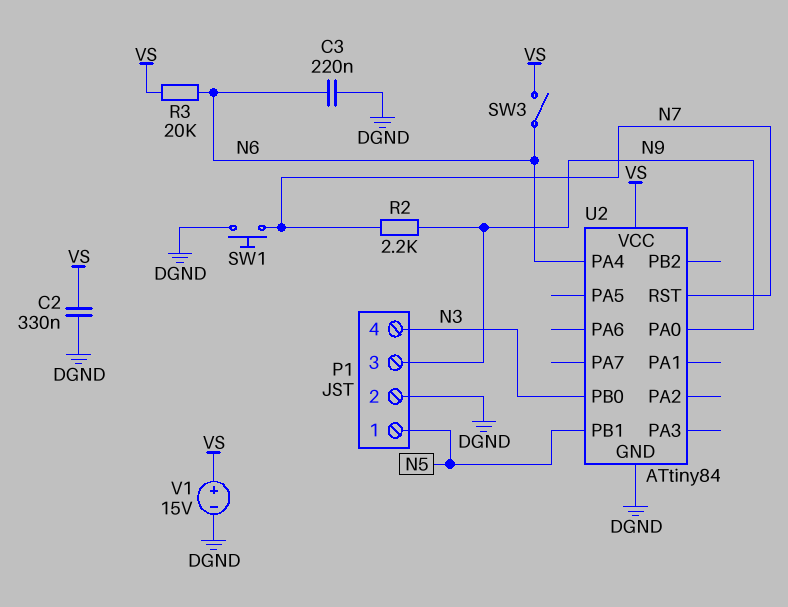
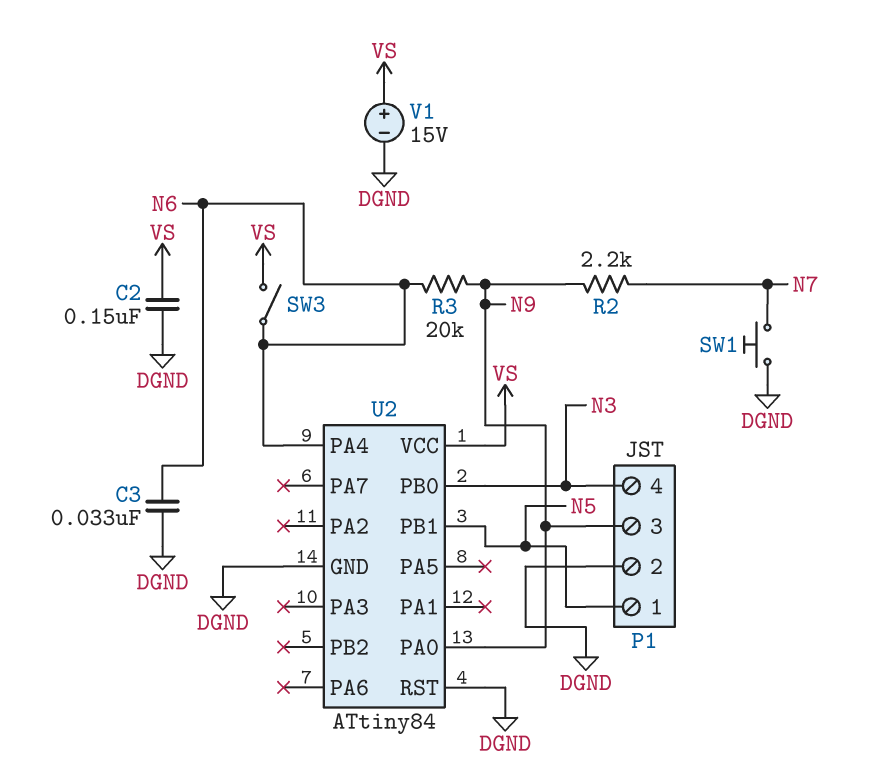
C2: 330nF (DGND, VS) -> 150nF (DGND, VS)
C3: 220nF (DGND, N6) -> 33nF (DGND, N6)
R3: 20k (N6, VS) -> 20k (N6, N9)
U2 pin RST: N7 -> DGND

